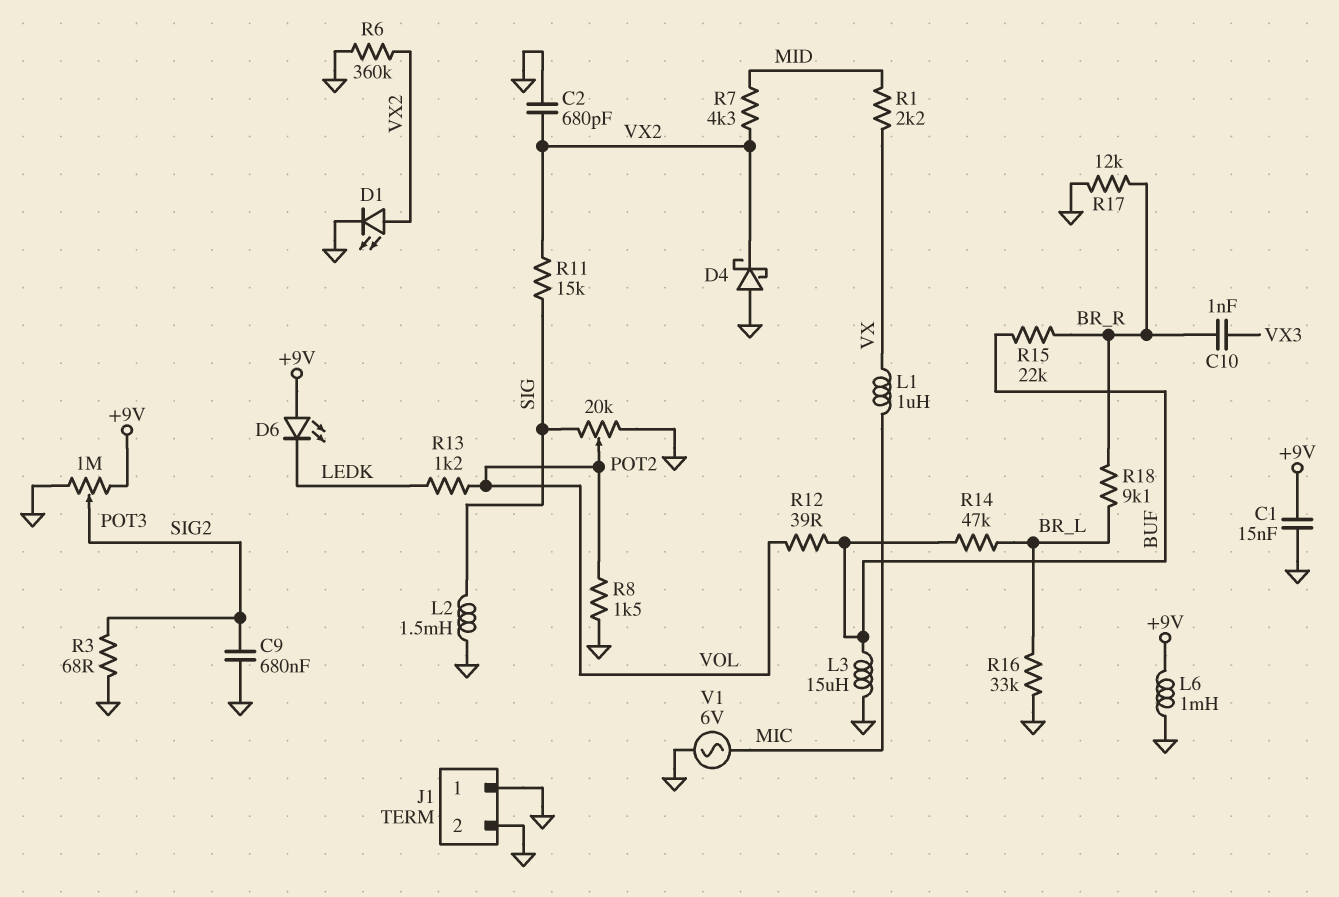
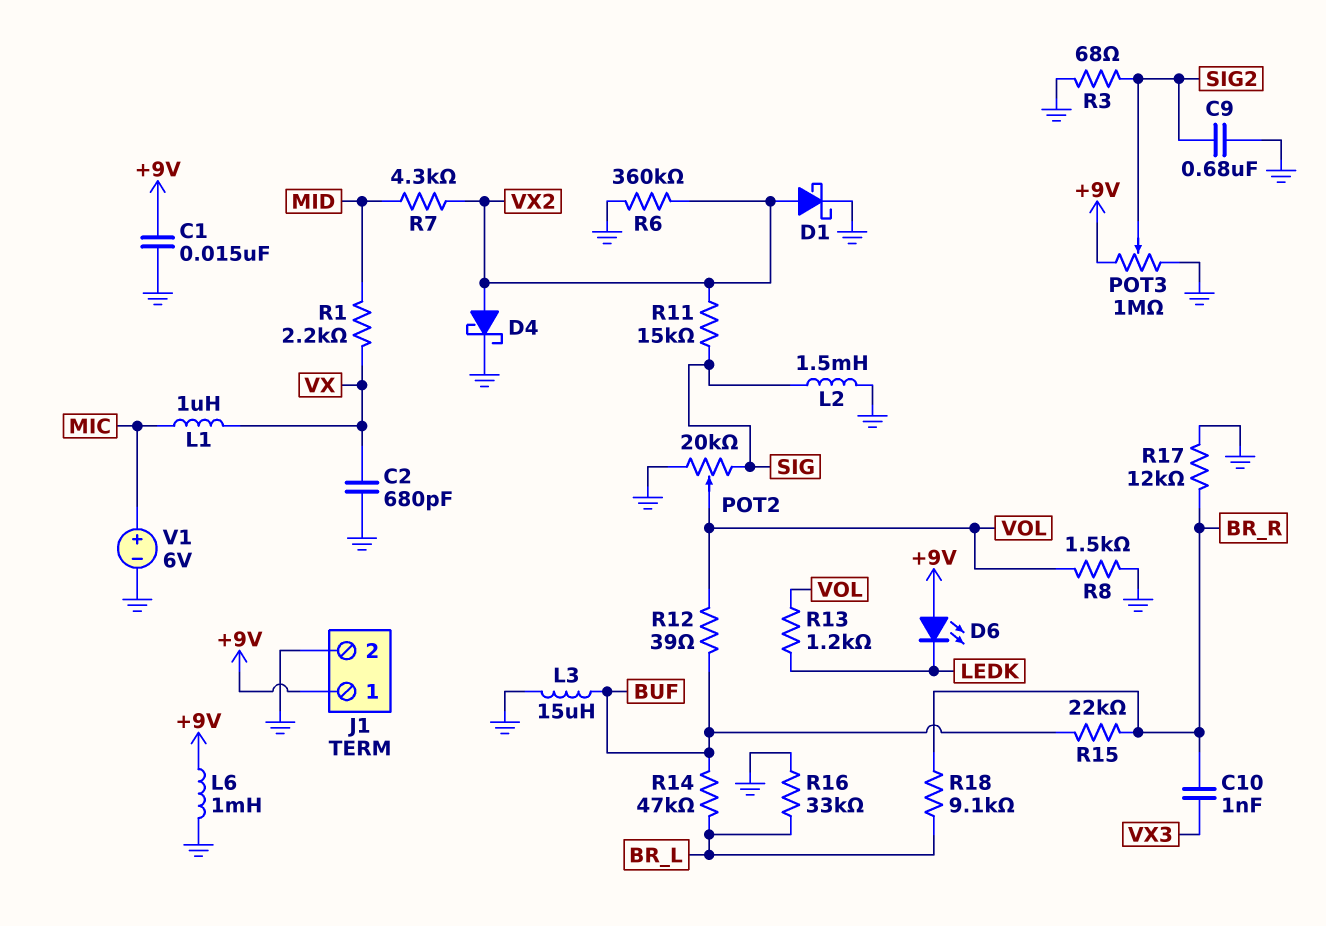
C2: 680pF (GND, VX2) -> 680pF (GND, VX)
D1: LED (A VX2, K GND) -> schottky (A VX2, K GND)
D4: schottky (A GND, K VX2) -> schottky (A VX2, K GND)
J1 pin 1: GND -> +9V
V1: AC 6V (GND, MIC) -> 6V (plus MIC, minus GND)

